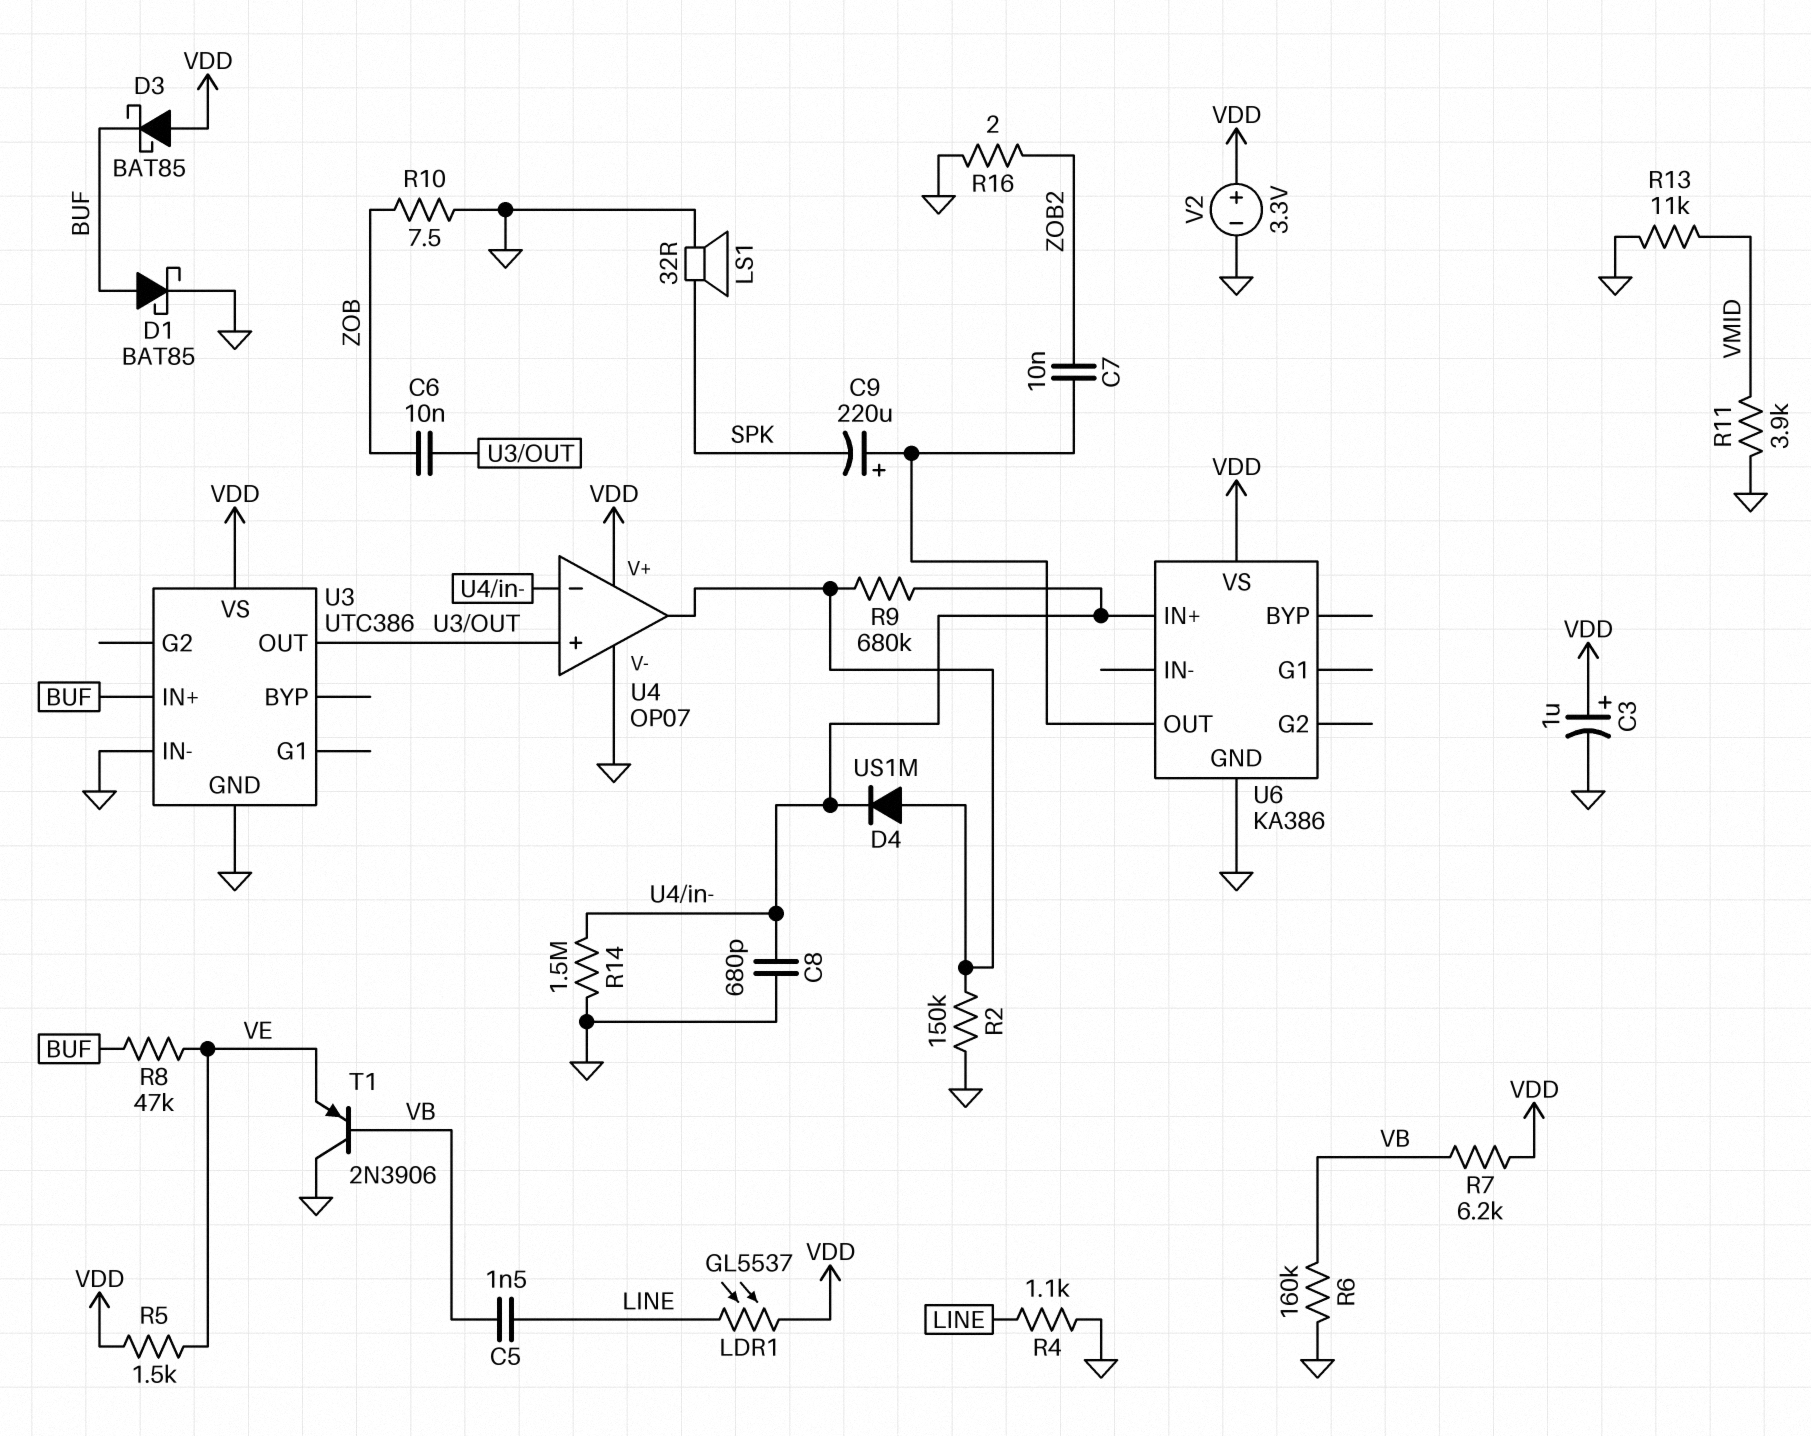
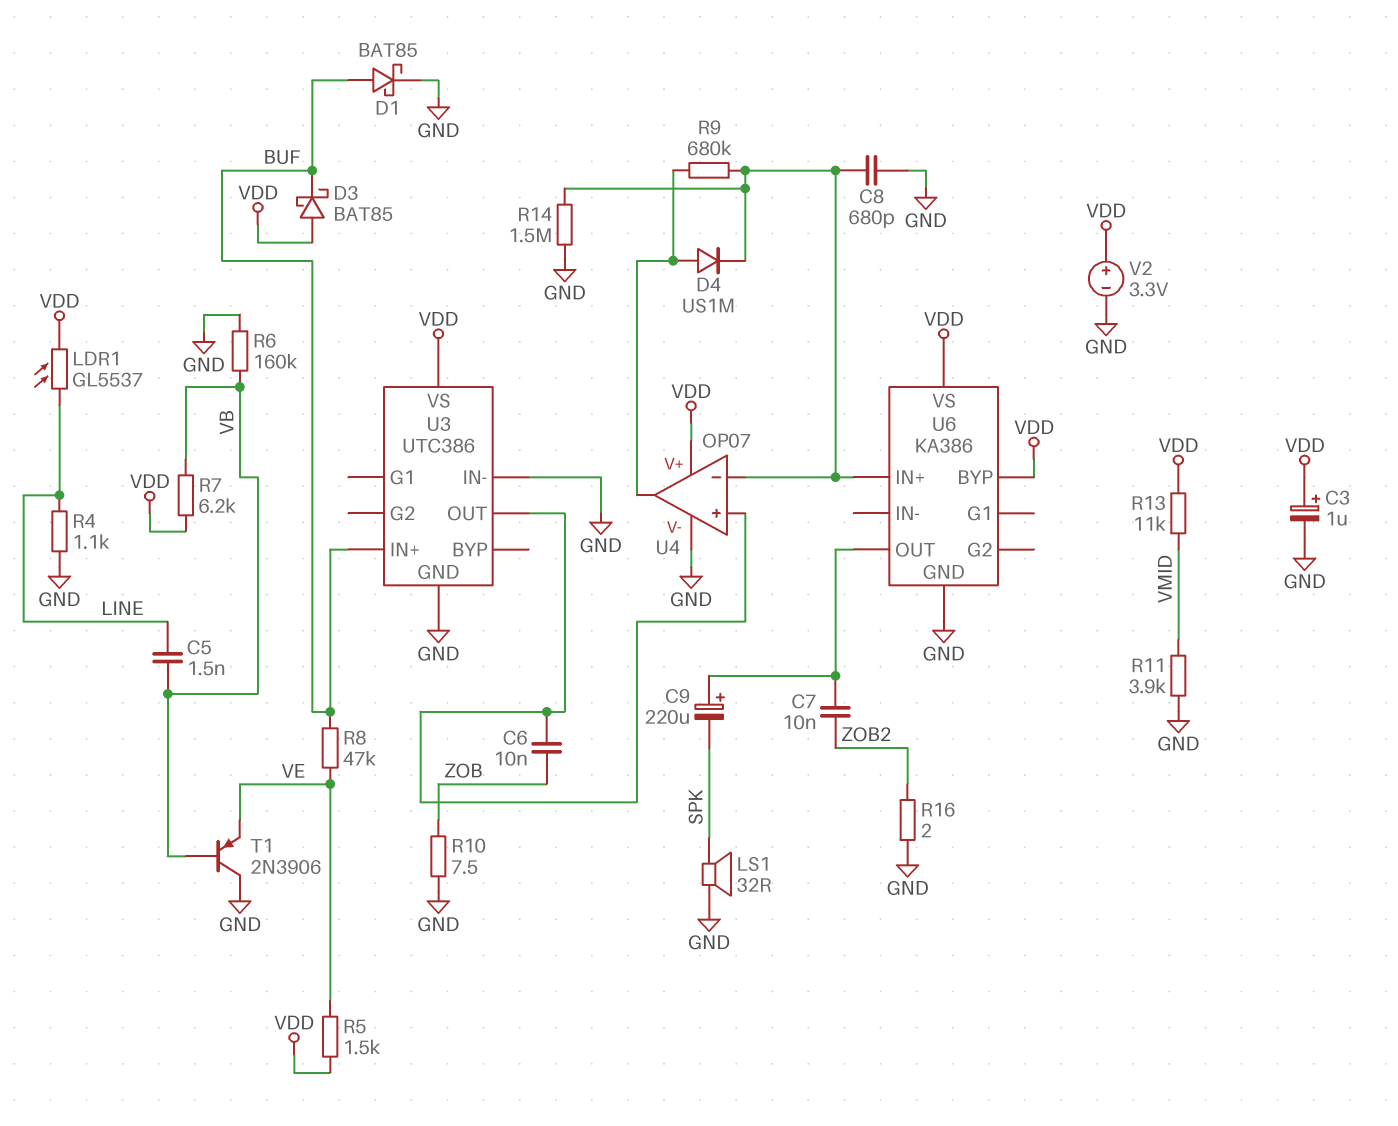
R2: 150k (GND, U4/out) -> none
R13: 11k (GND, VMID) -> 11k (VDD, VMID)
U6 pin BYP: none -> VDD

